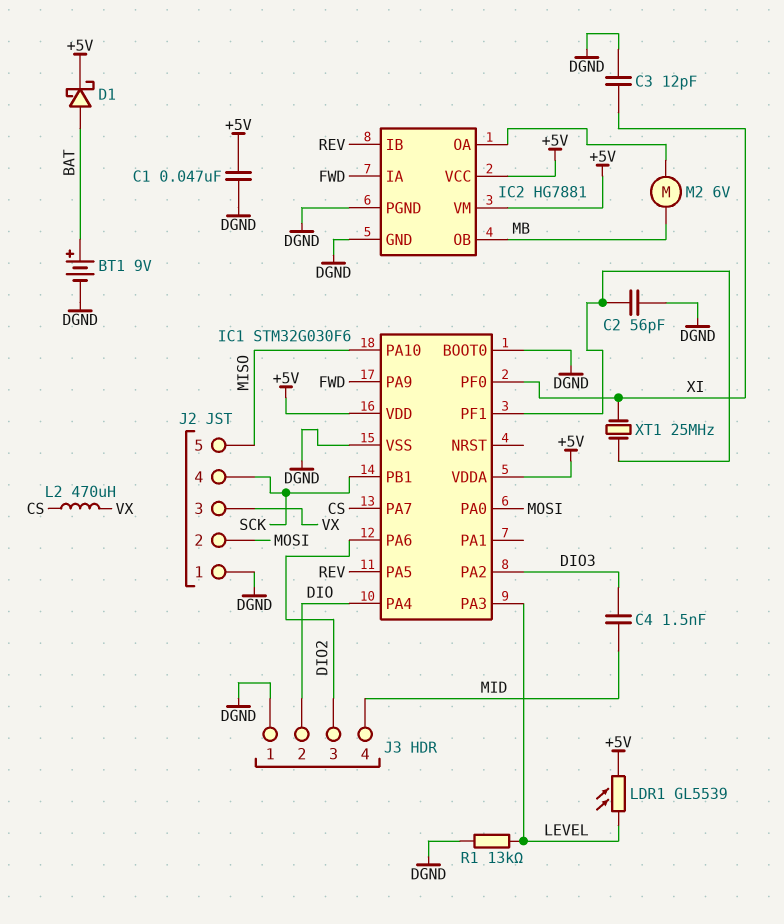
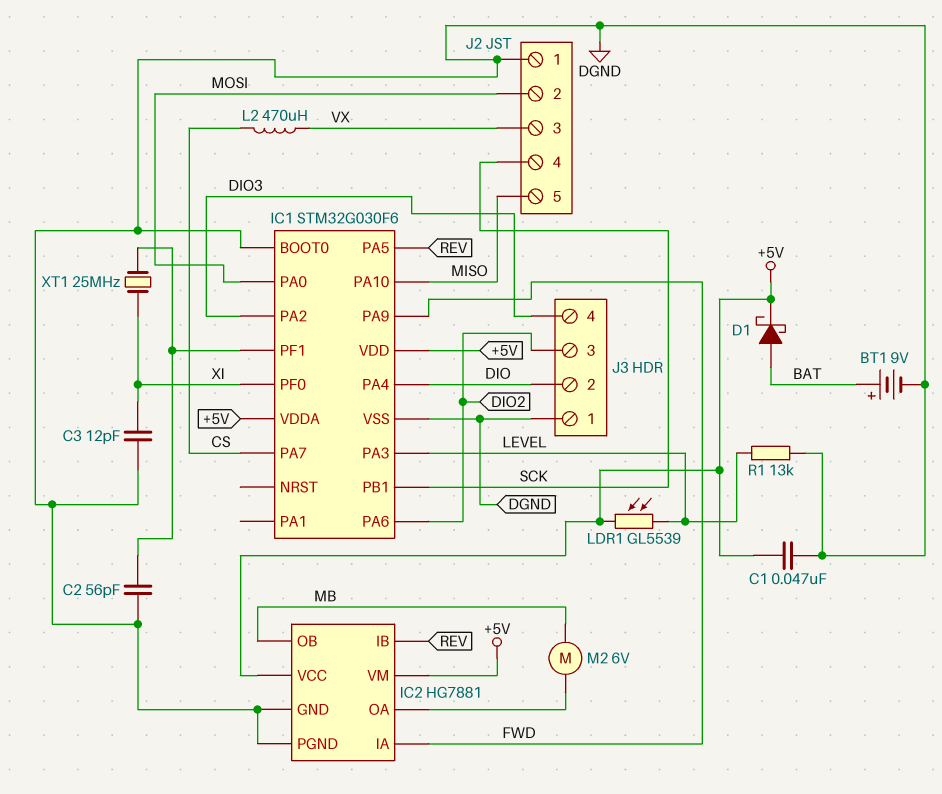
C4: 1.5nF (DIO3, MID) -> none
J3 pin 4: MID -> DIO3

